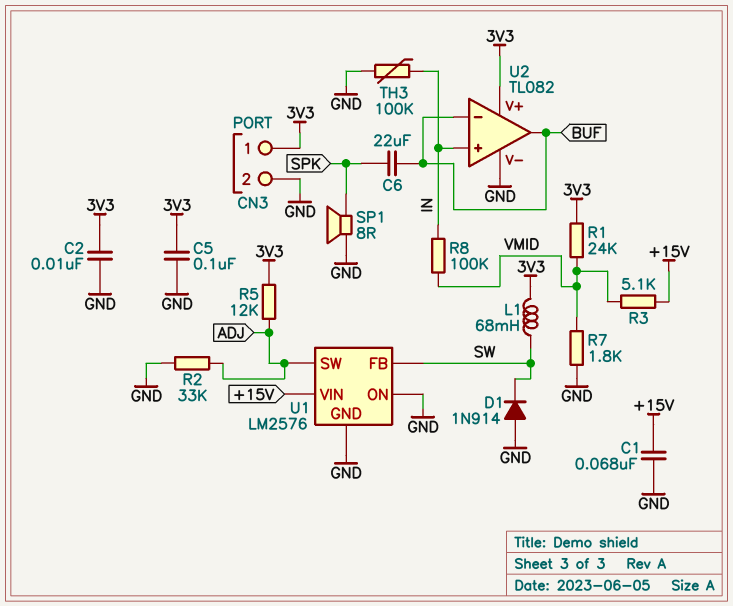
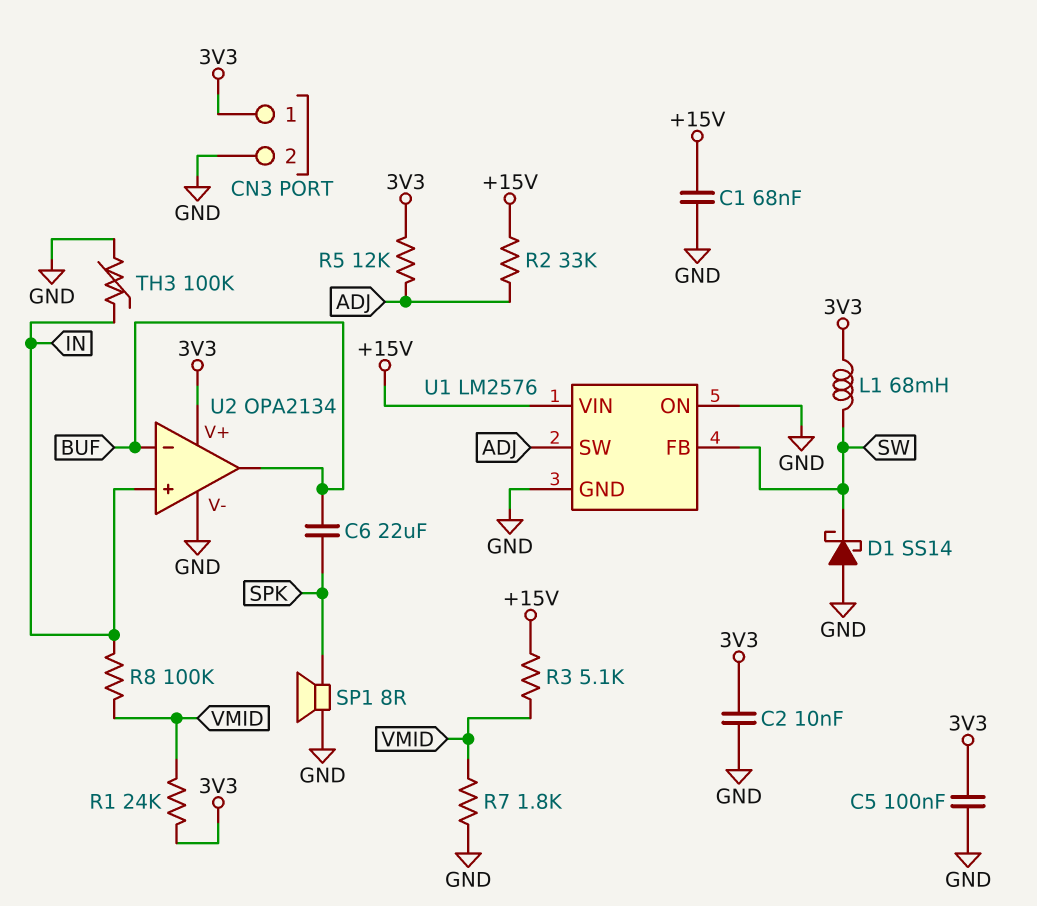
D1: diode 1N914 (A GND, K SW) -> schottky SS14 (A GND, K SW)
R2: 33k (ADJ, GND) -> 33k (+15V, ADJ)
U2: TL082 -> OPA2134

